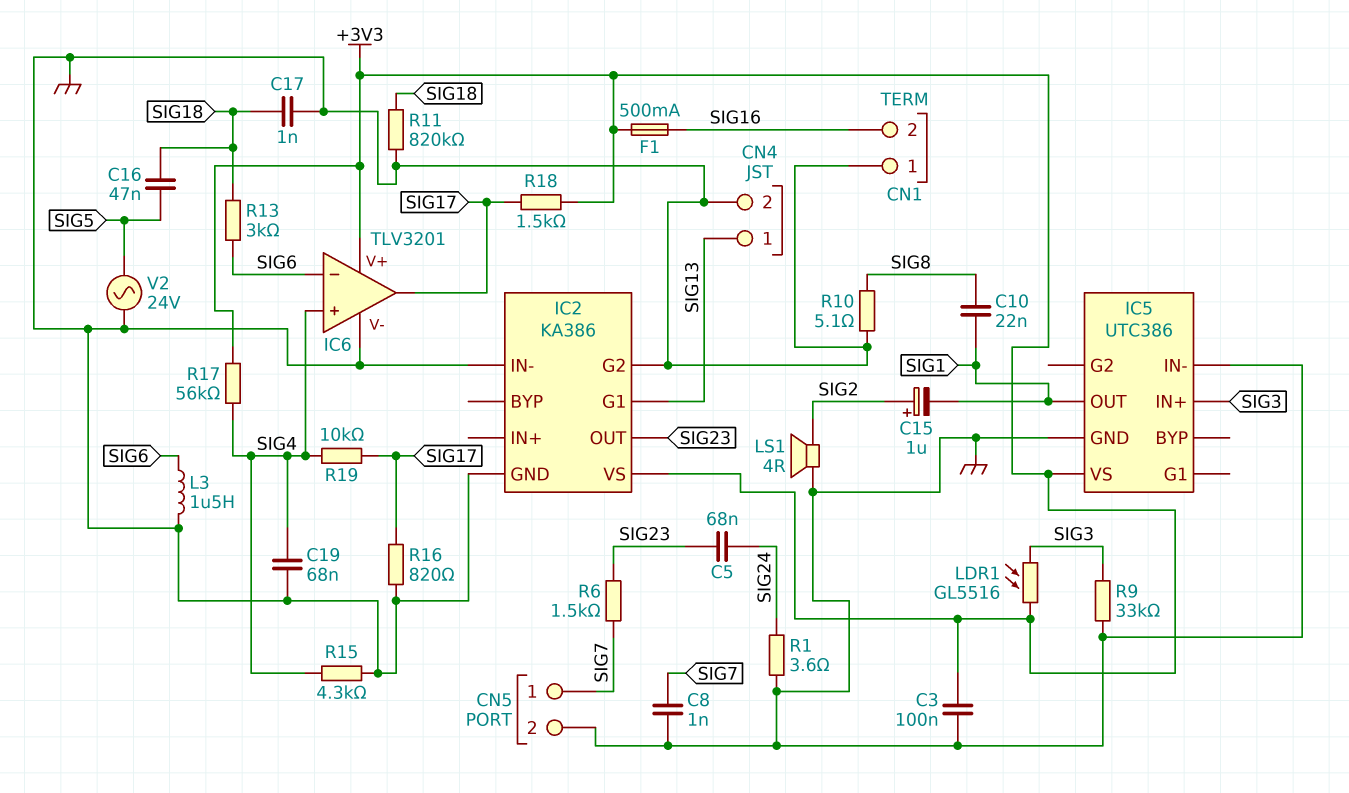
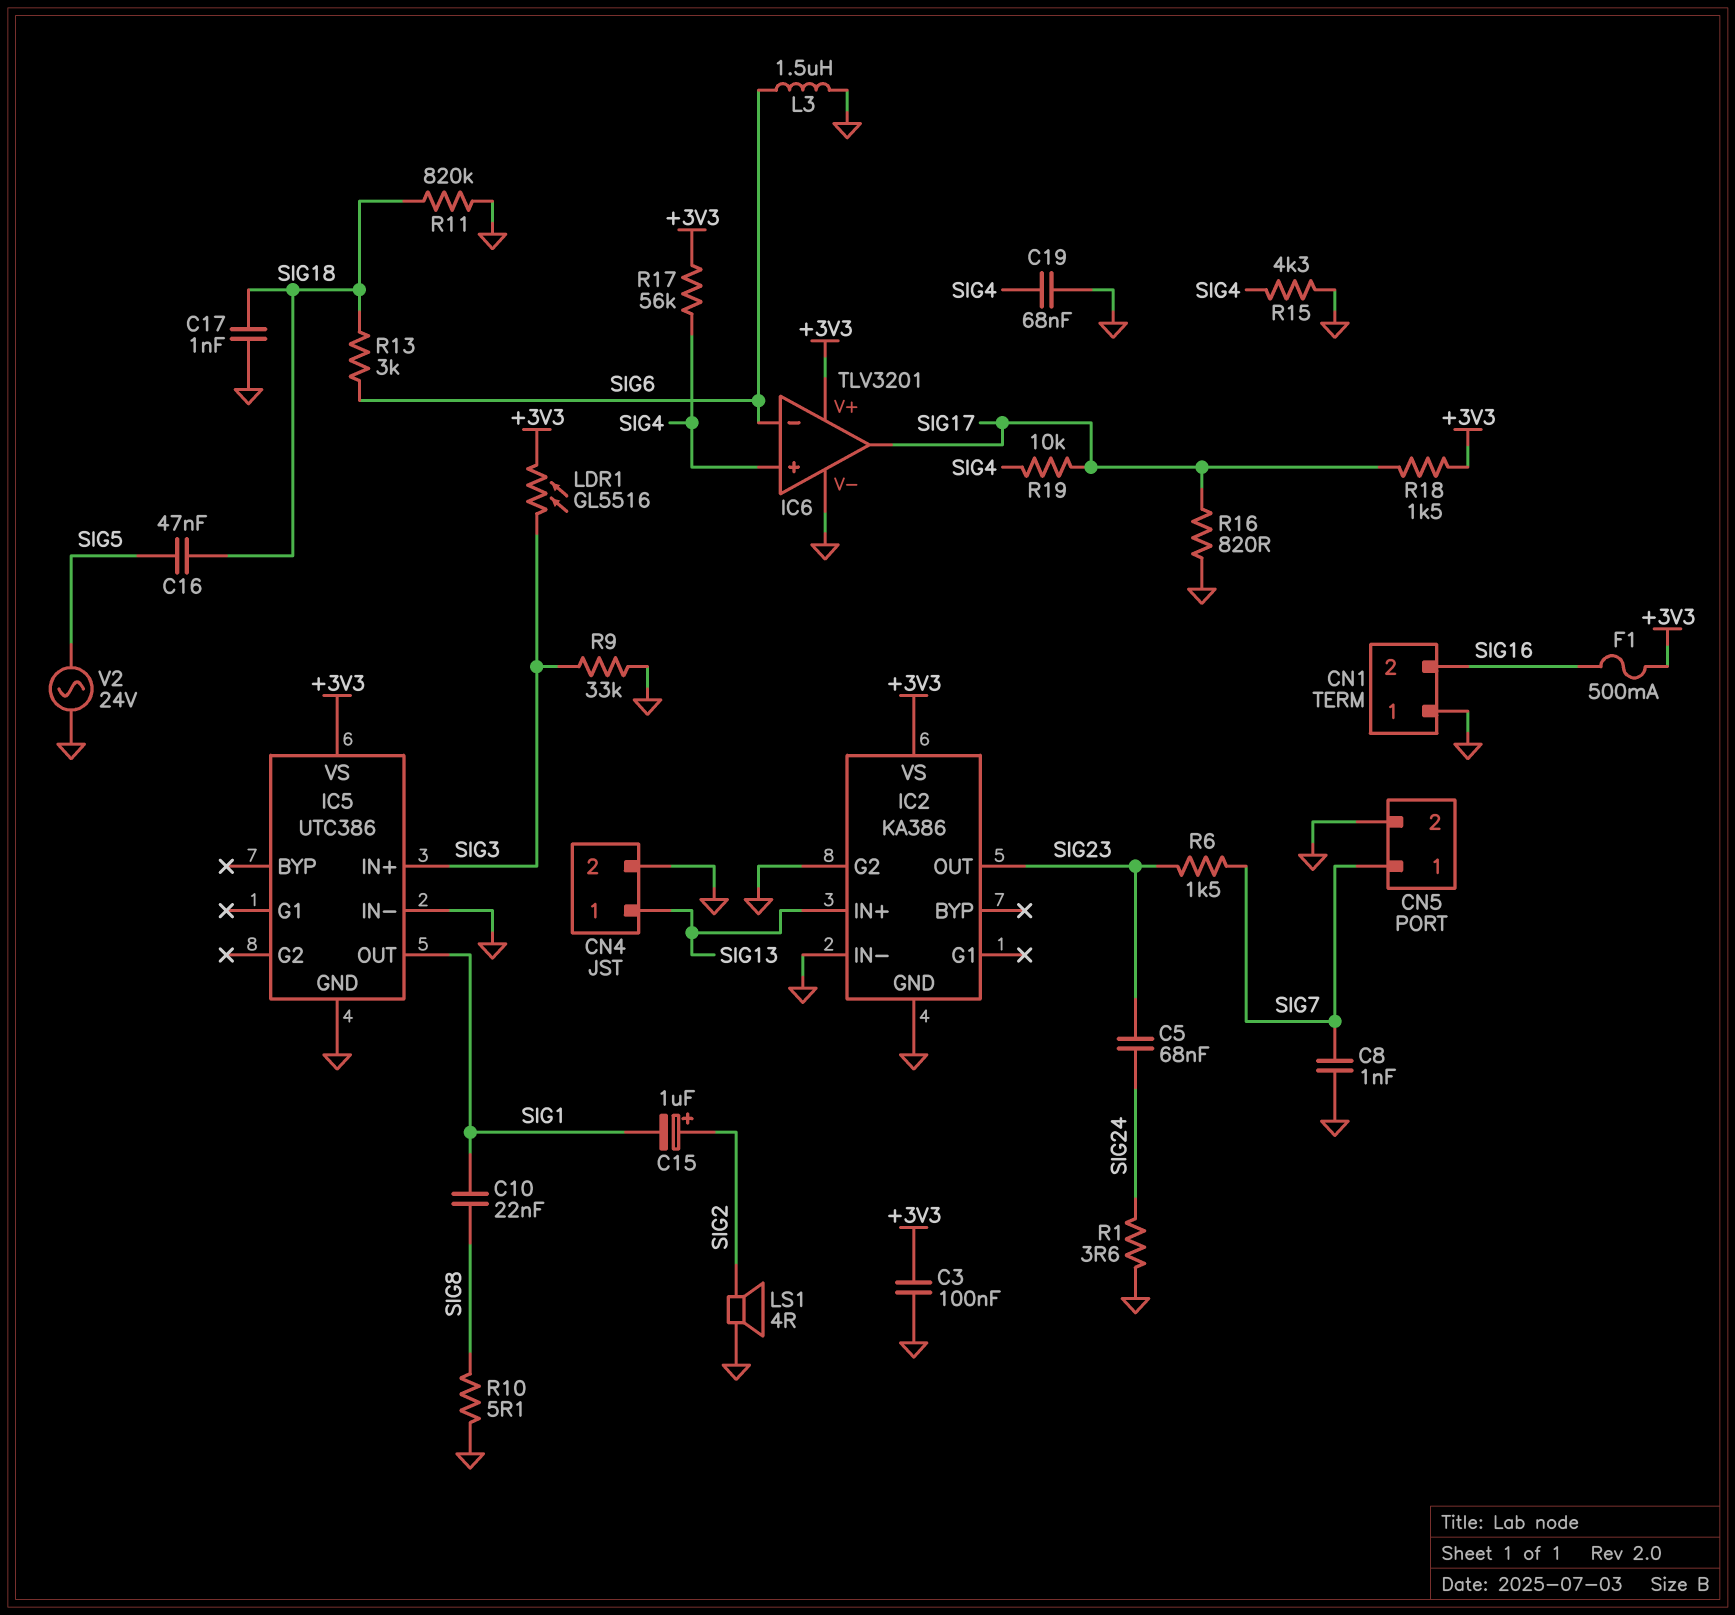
IC2 pin G1: SIG13 -> none
IC2 pin IN+: none -> SIG13

